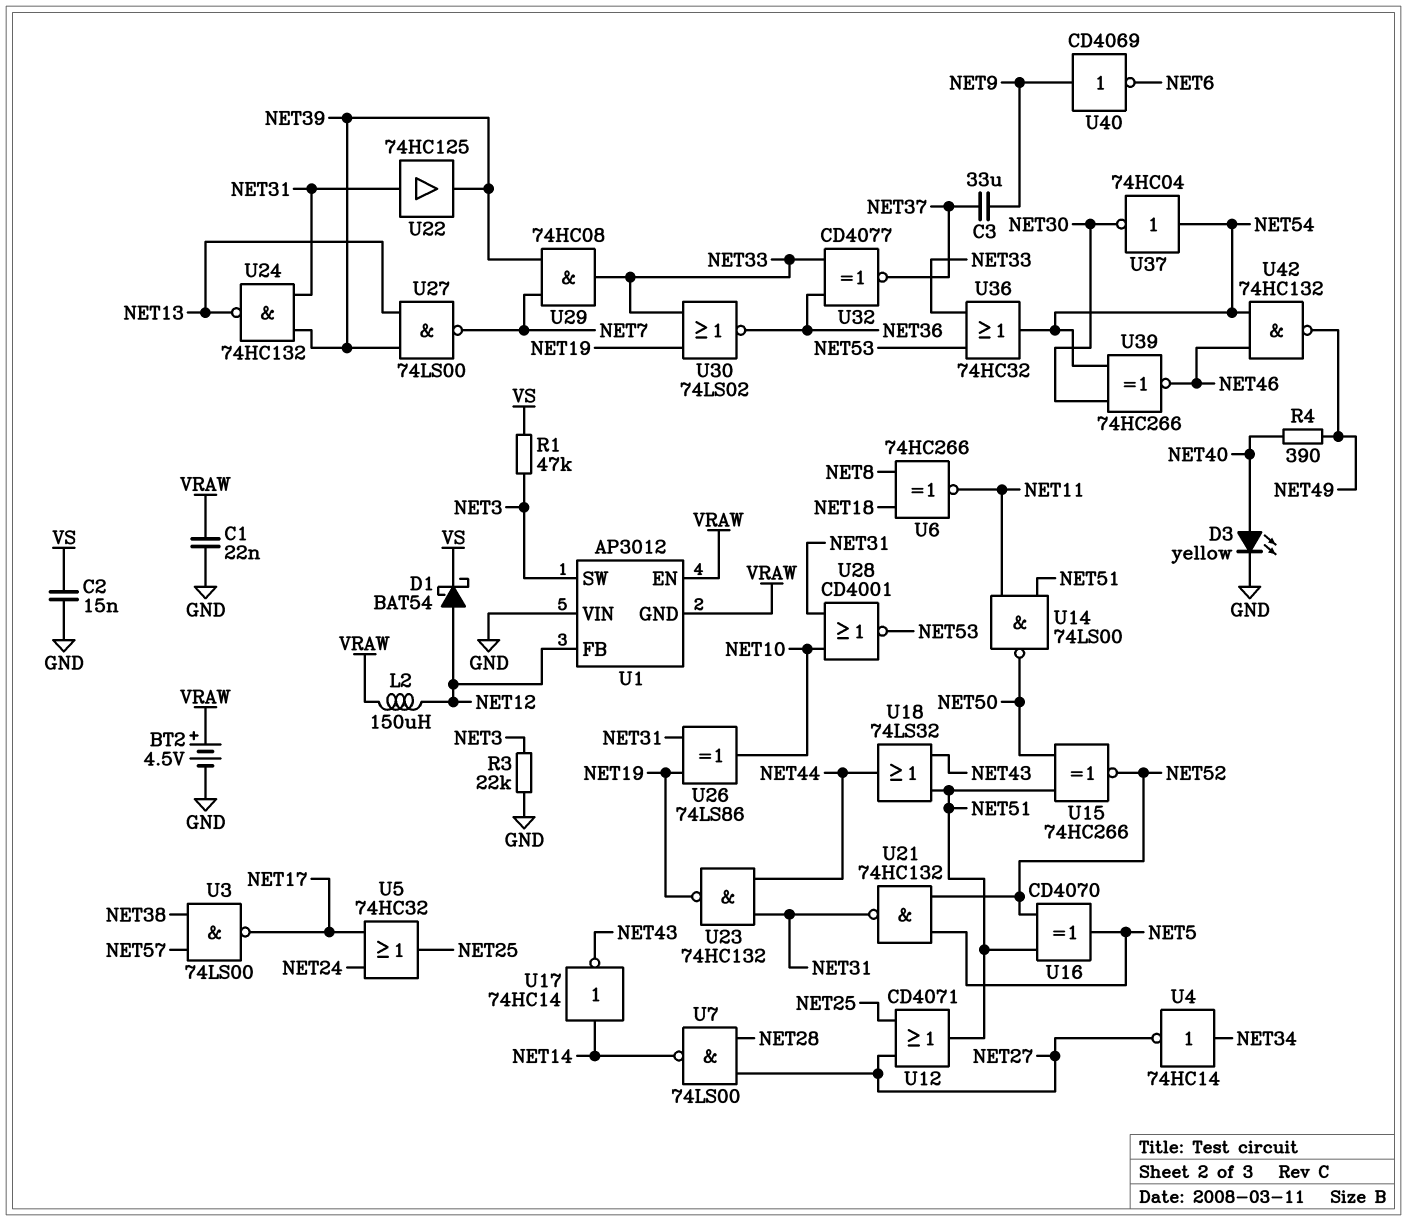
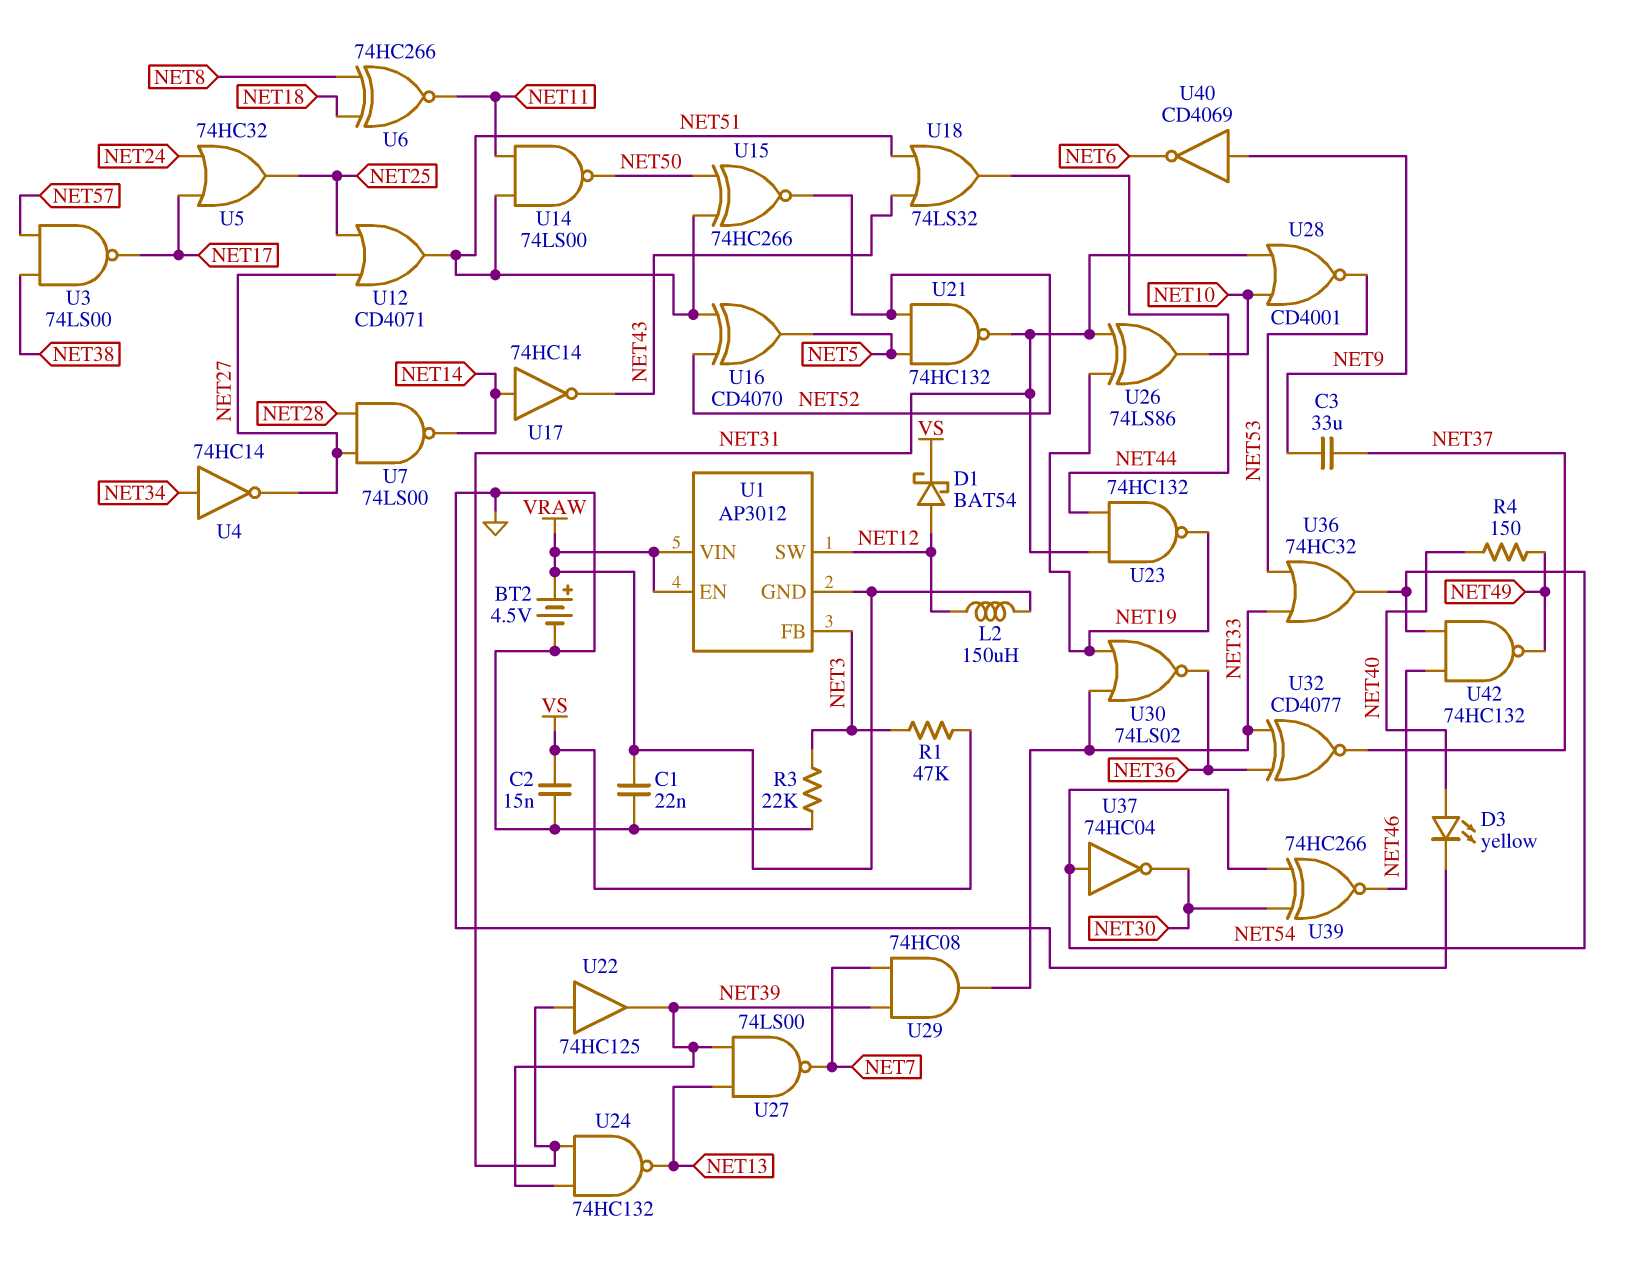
R4: 390 (NET40, NET49) -> 150 (NET40, NET49)
U1 pin FB: NET12 -> NET3
U1 pin SW: NET3 -> NET12
U1 pin VIN: GND -> VRAW

